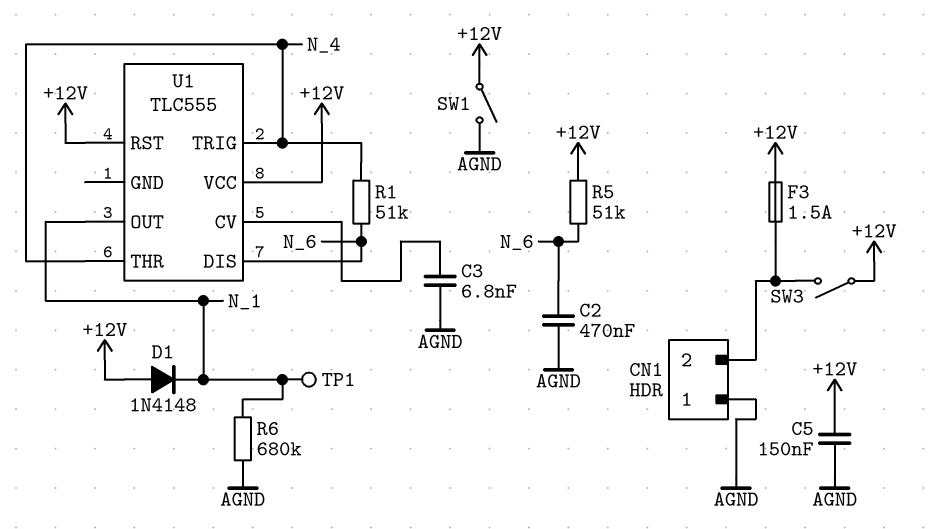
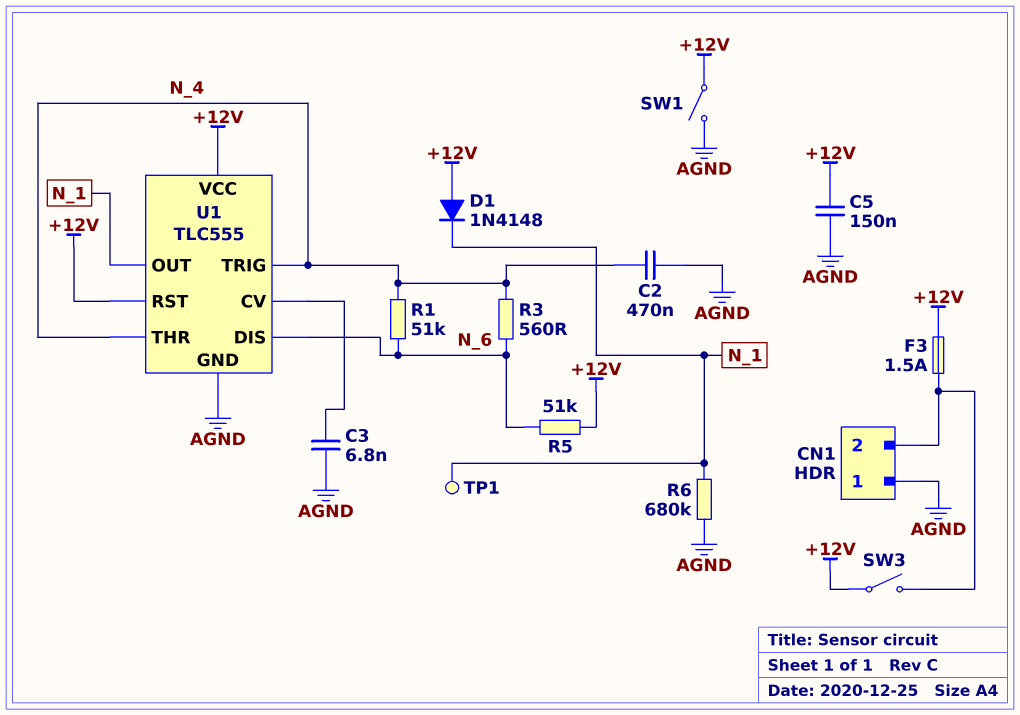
C2: 470nF (AGND, N_6) -> 470nF (AGND, N_4)
R3: none -> 560 (N_4, N_6)
U1 pin GND: none -> AGND

